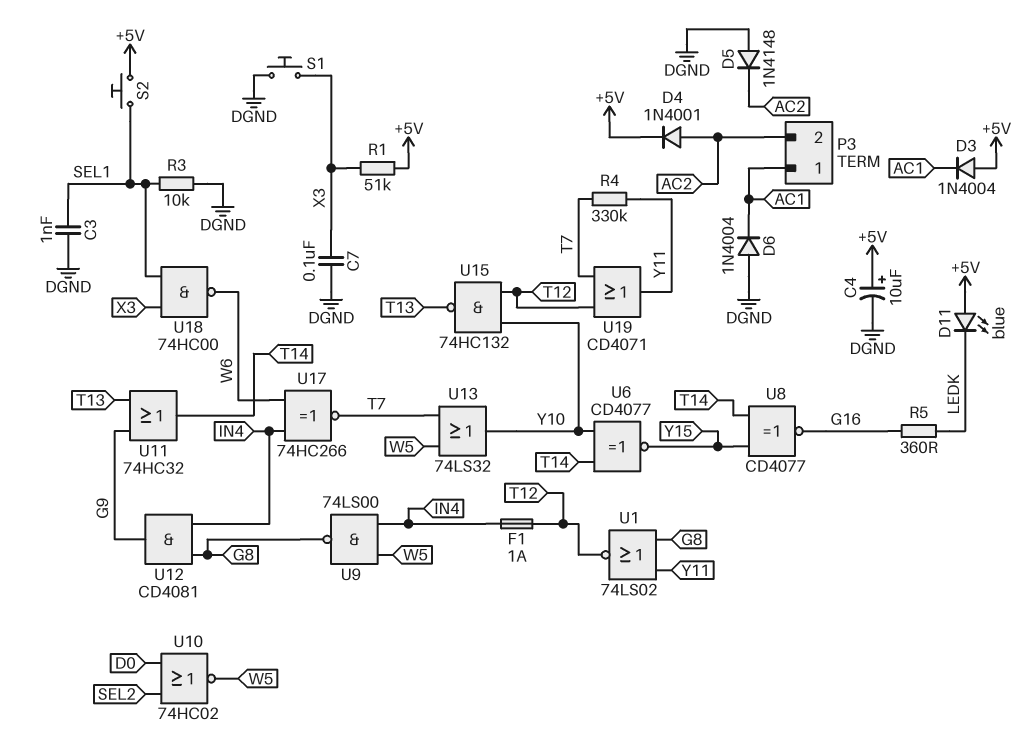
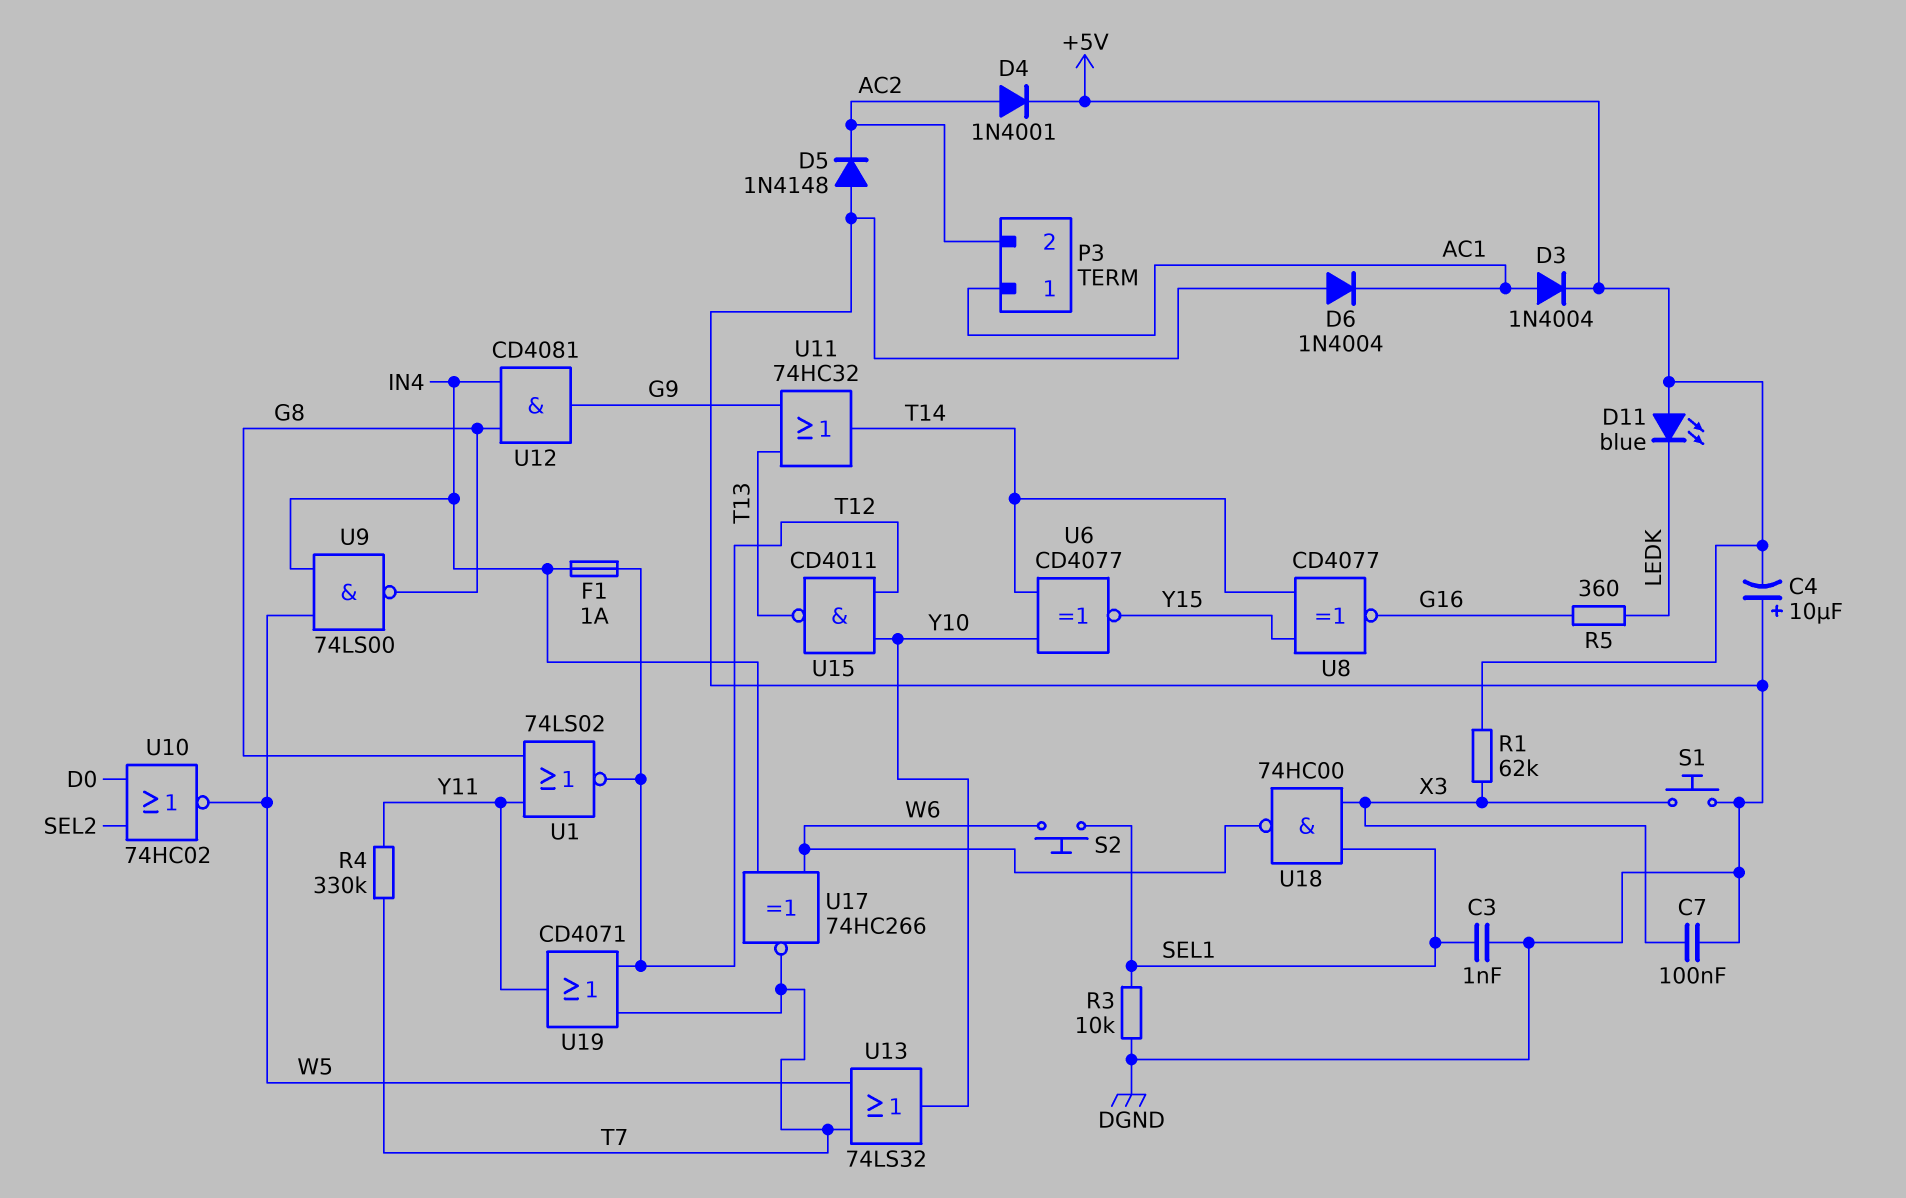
C4: 10uF (plus +5V, minus DGND) -> 10uF (plus DGND, minus +5V)
D3: diode 1N4004 (A +5V, K AC1) -> diode 1N4004 (A AC1, K +5V)
R1: 51k (+5V, X3) -> 62k (+5V, X3)
S2: button (+5V, SEL1) -> button (SEL1, W6)
U15: NAND 74HC132 (in T12, in Y10, out T13) -> NAND CD4011 (in T12, in Y10, out T13)

